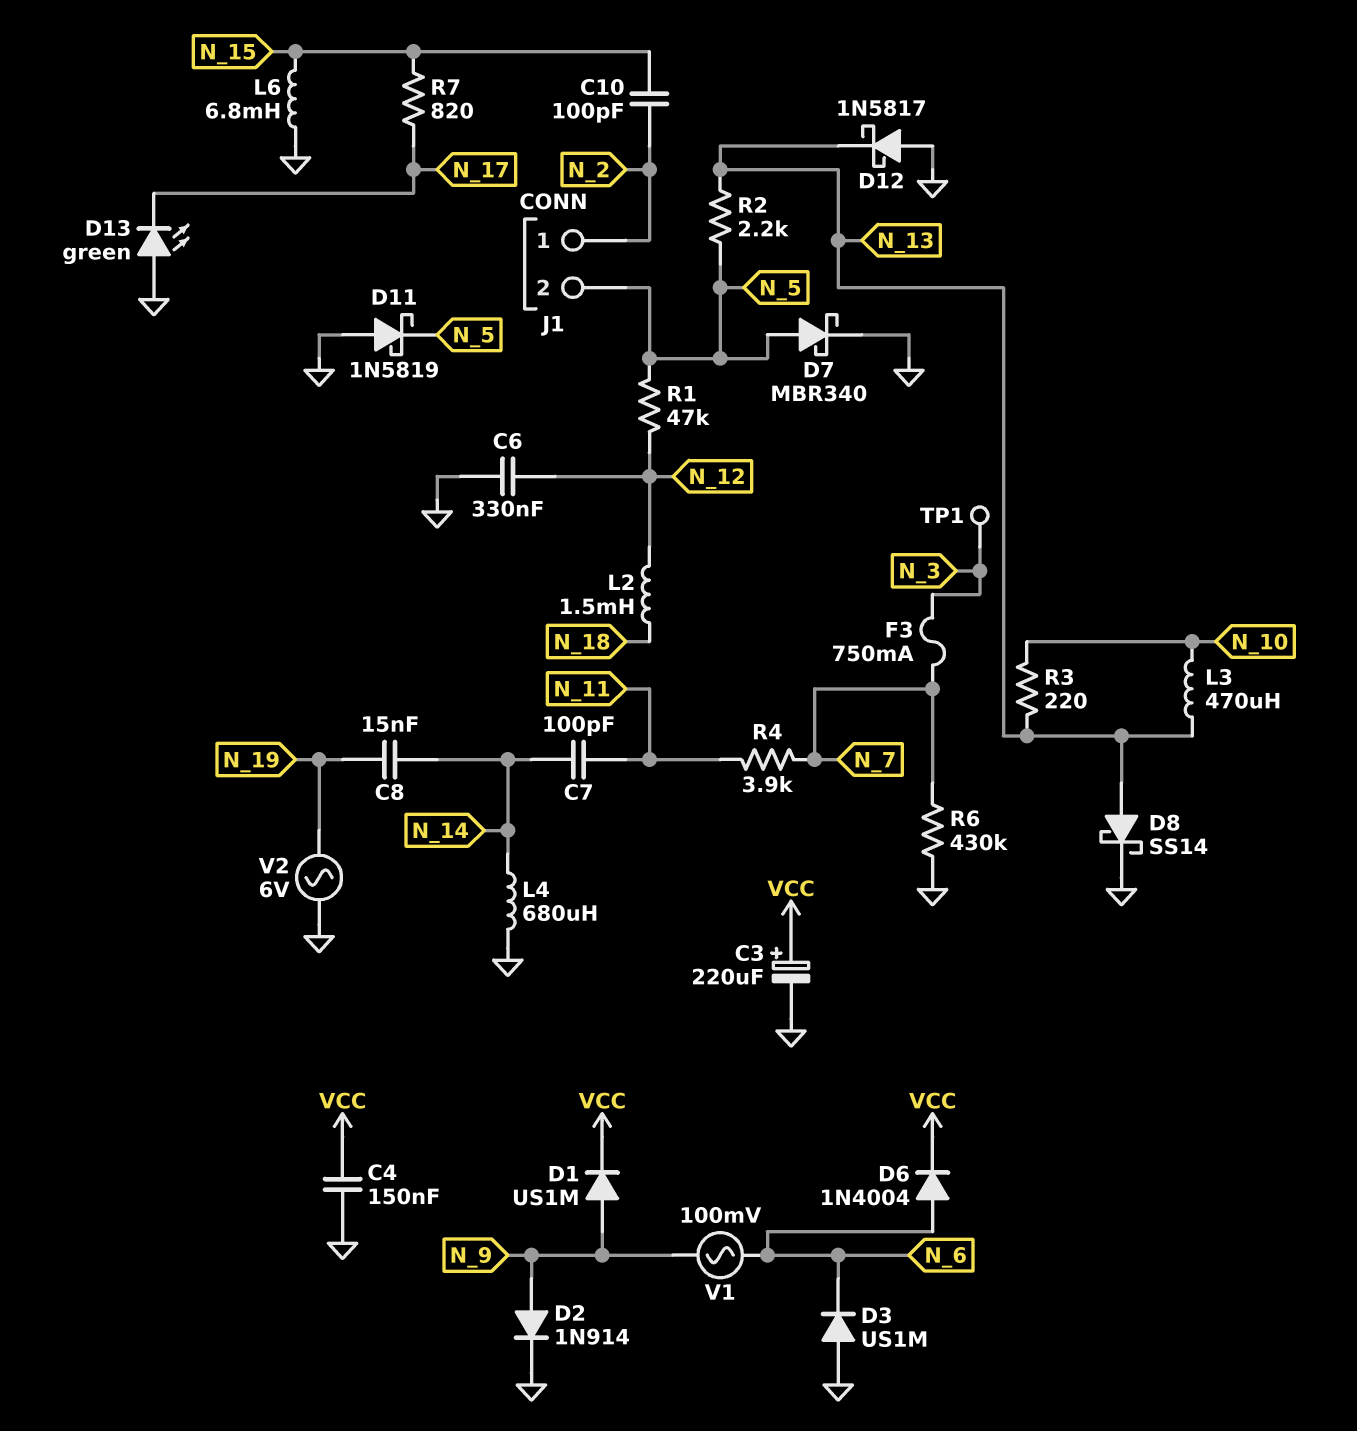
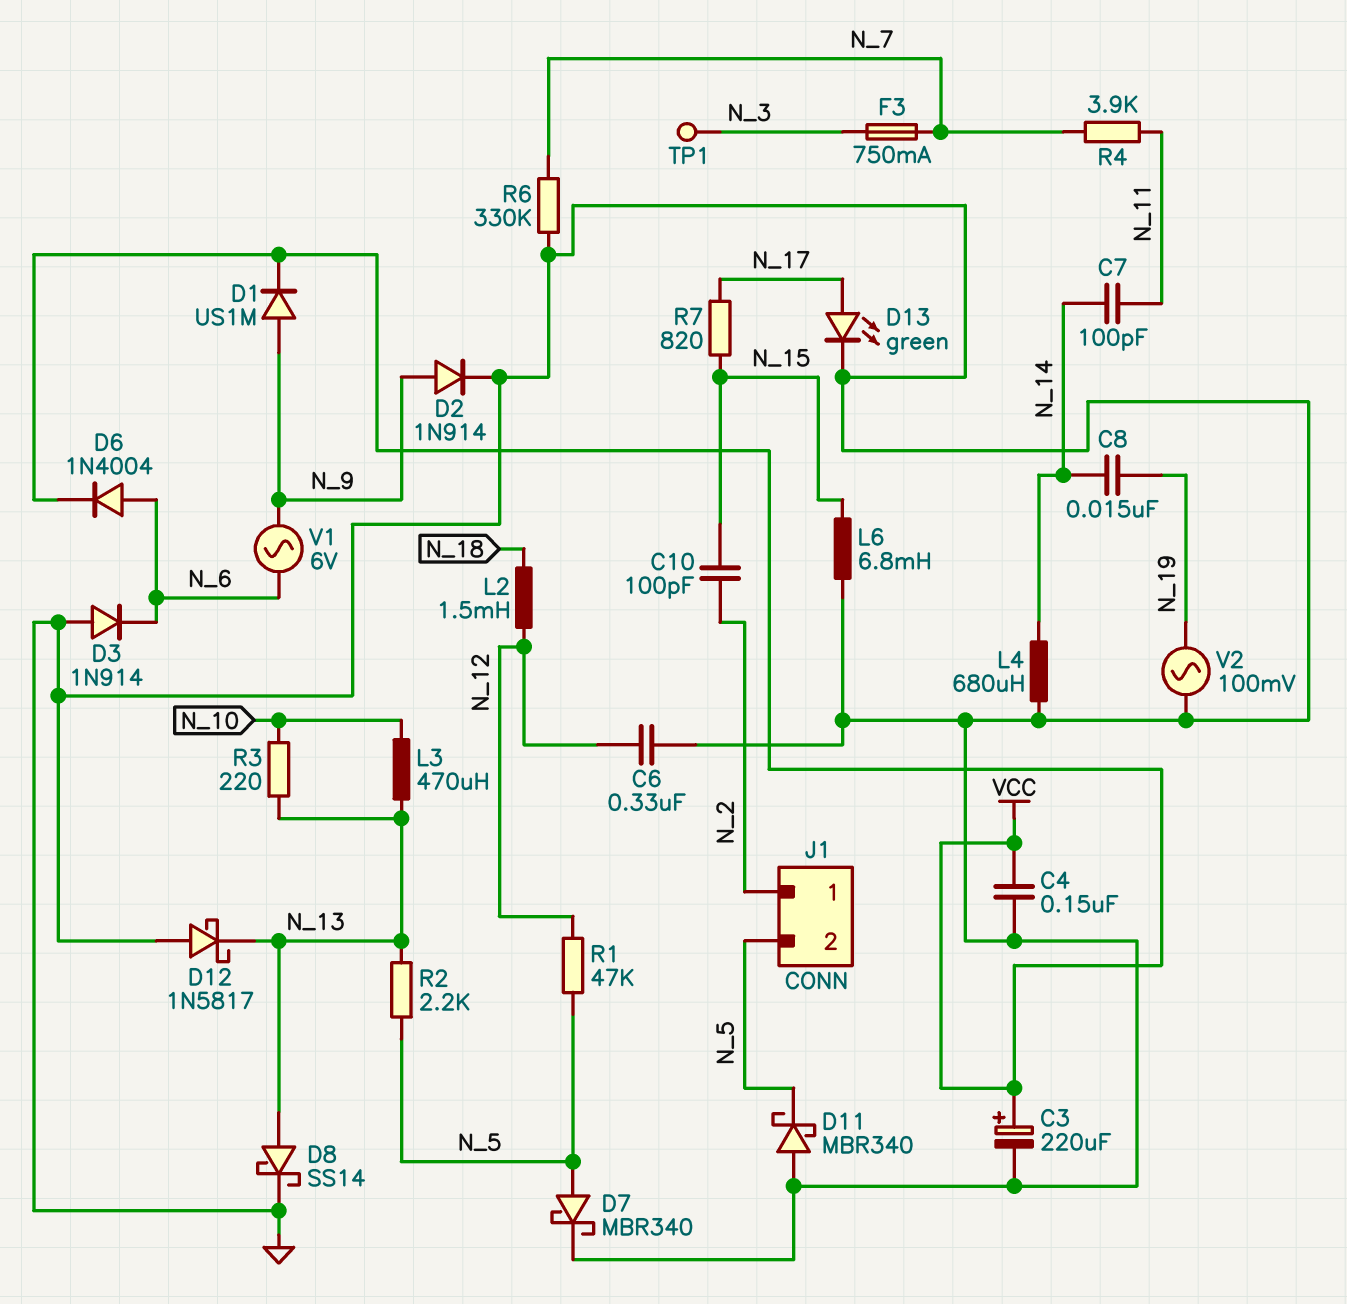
D3: diode US1M (A GND, K N_6) -> diode 1N914 (A GND, K N_6)
D11: schottky 1N5819 (A GND, K N_5) -> schottky MBR340 (A GND, K N_5)
D13: LED green (A GND, K N_17) -> LED green (A N_17, K GND)
R6: 430k (GND, N_7) -> 330k (GND, N_7)
V1: AC 100mV (N_6, N_9) -> AC 6V (N_6, N_9)
V2: AC 6V (GND, N_19) -> AC 100mV (GND, N_19)

